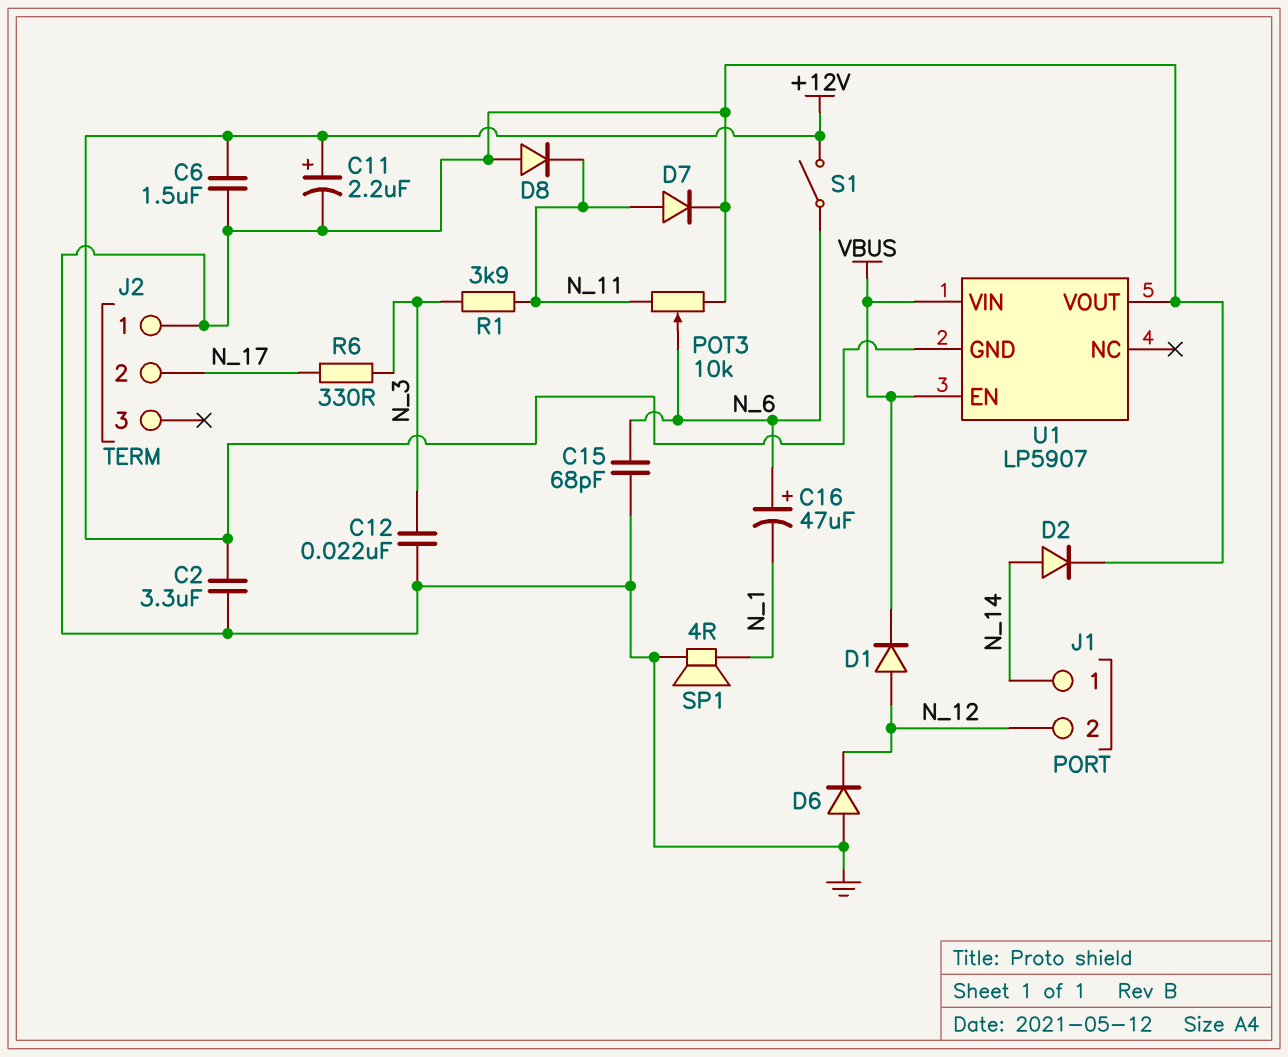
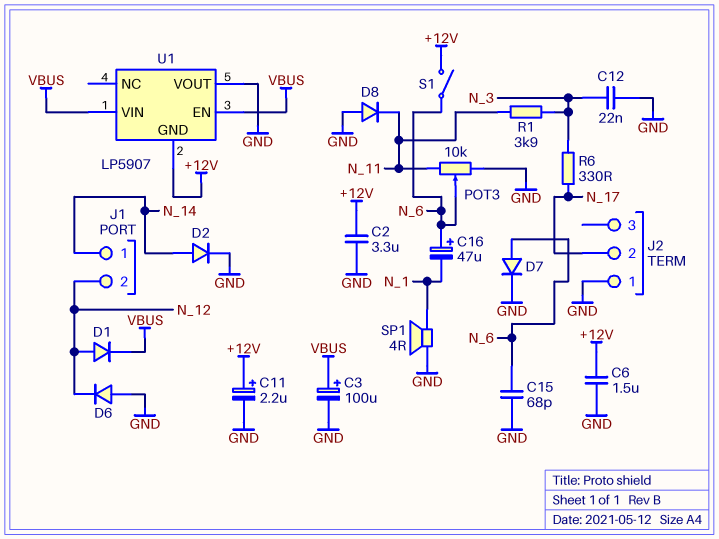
C3: none -> 100uF (plus VBUS, minus GND)
D7: diode (A N_11, K GND) -> diode (A N_6, K GND)

